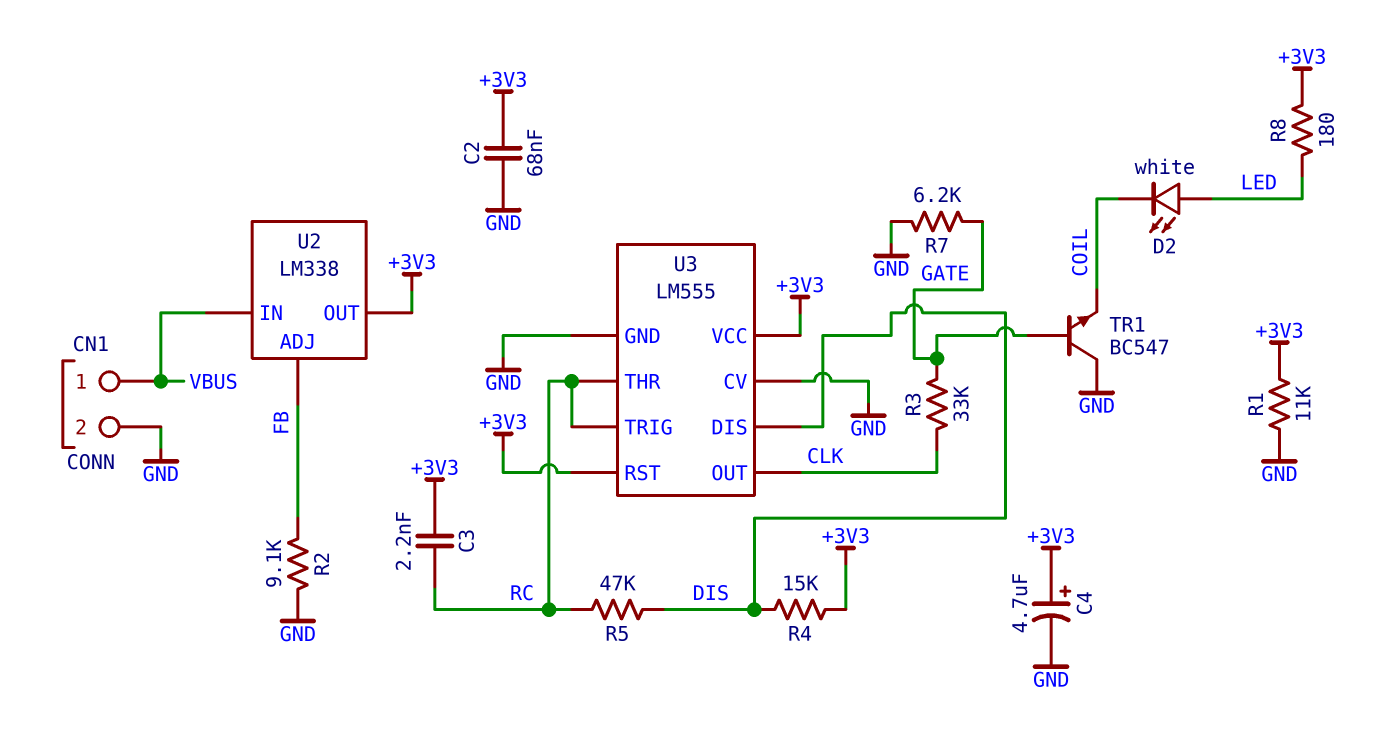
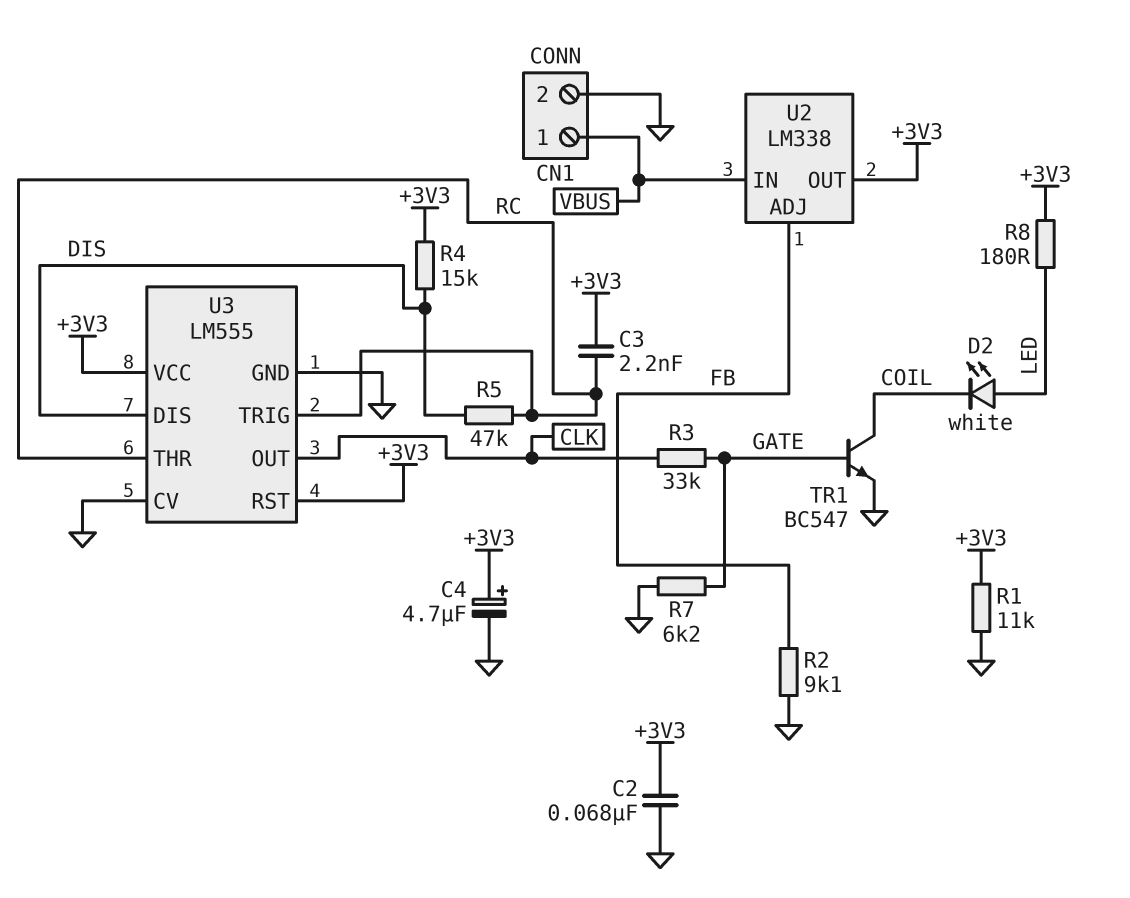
TR1: NPN BC547 (B GATE, C GND, E COIL) -> NPN BC547 (B GATE, C COIL, E GND)

